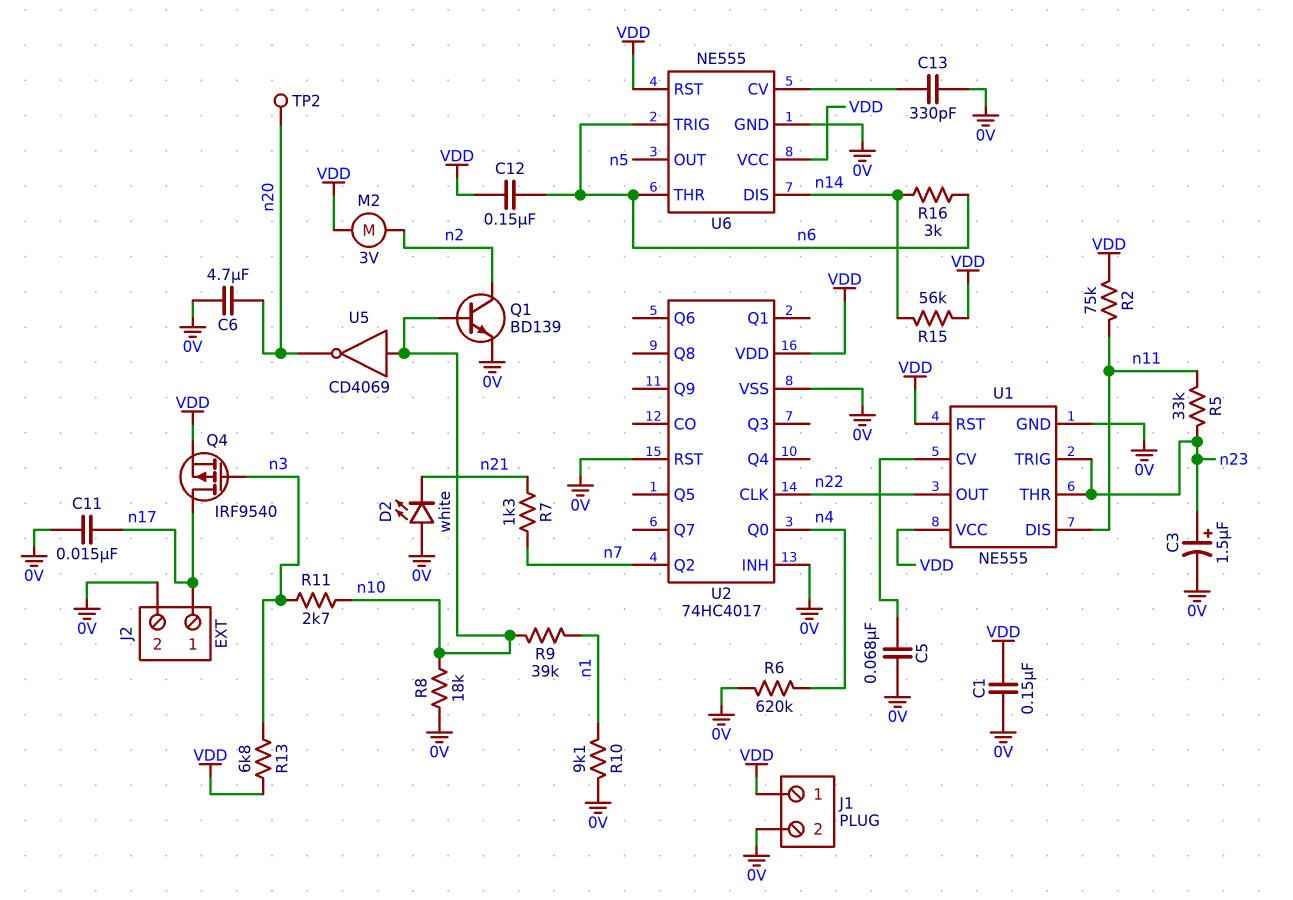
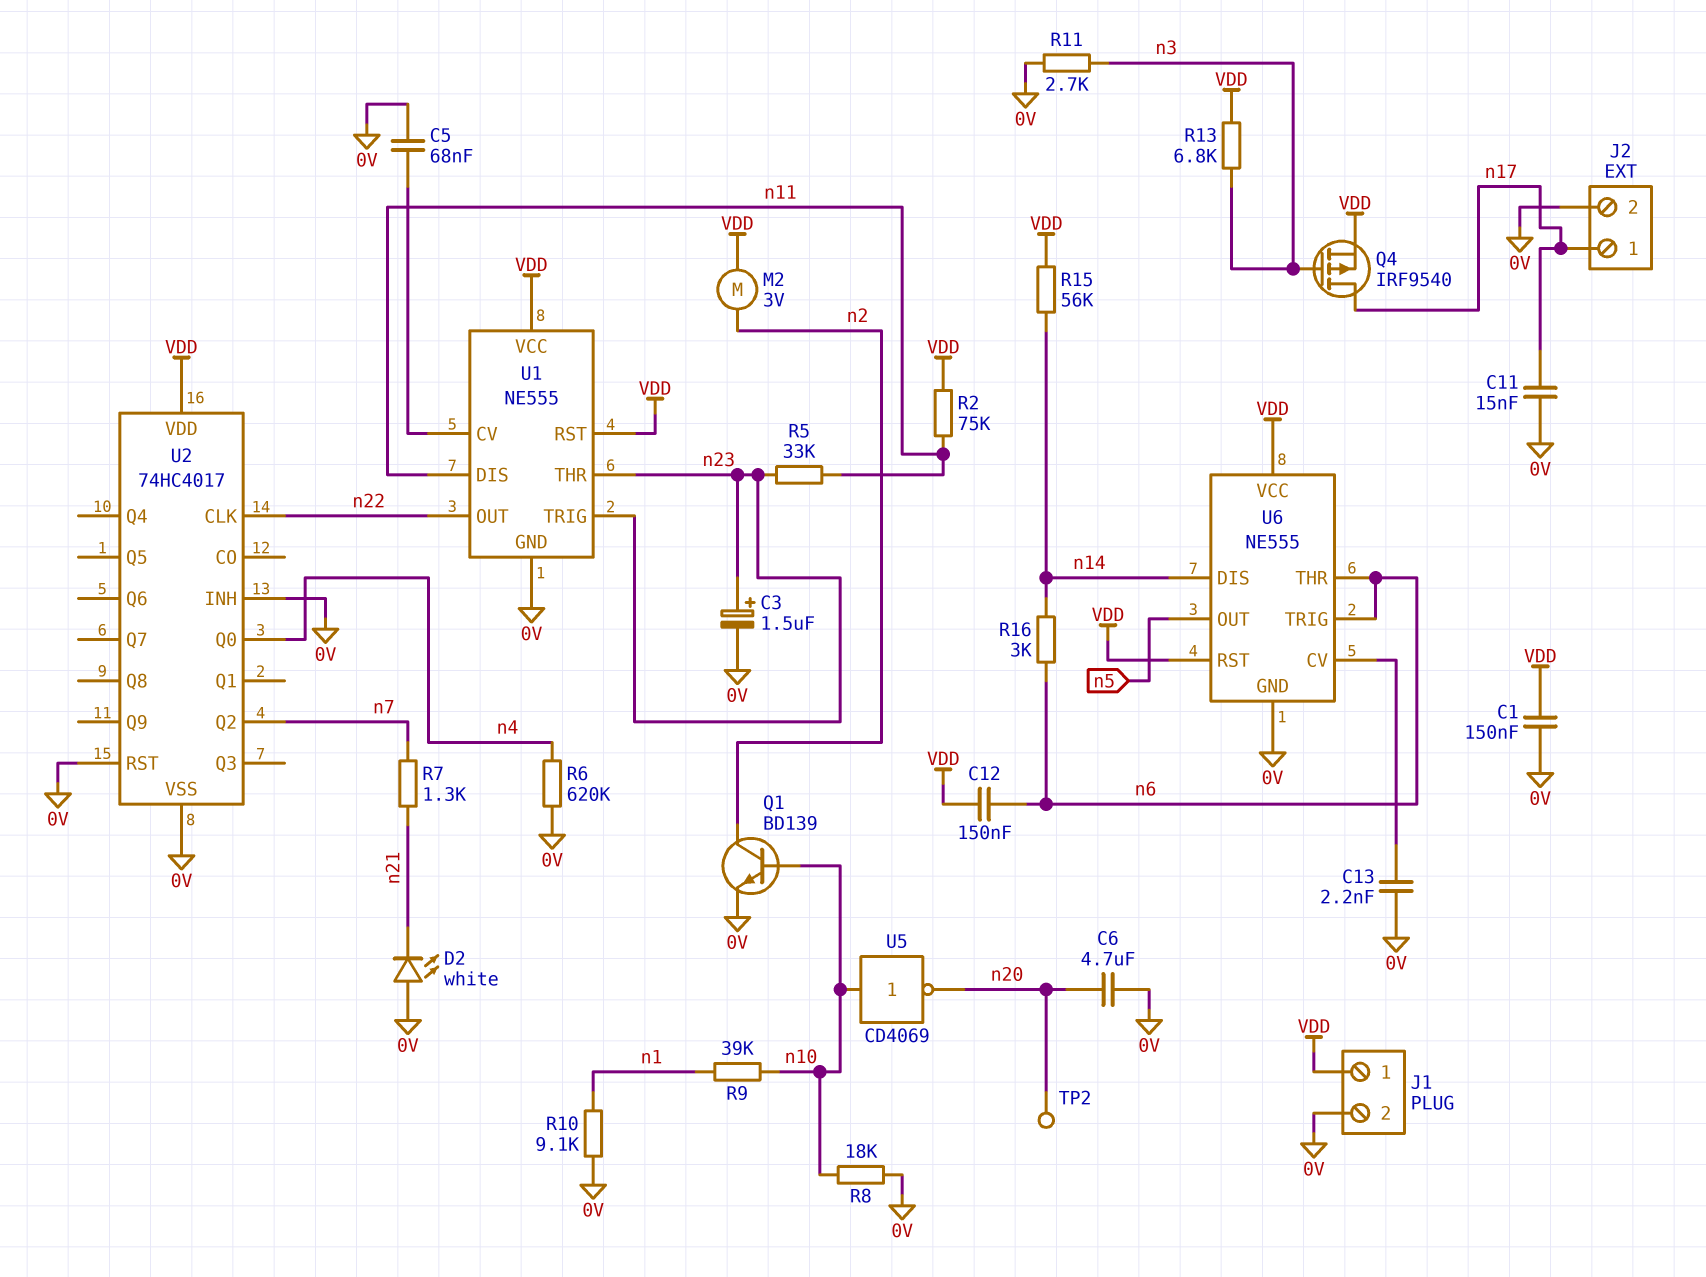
C13: 330pF (0V, U6/CV) -> 2.2nF (0V, U6/CV)
R11: 2.7k (n3, n10) -> 2.7k (0V, n3)

